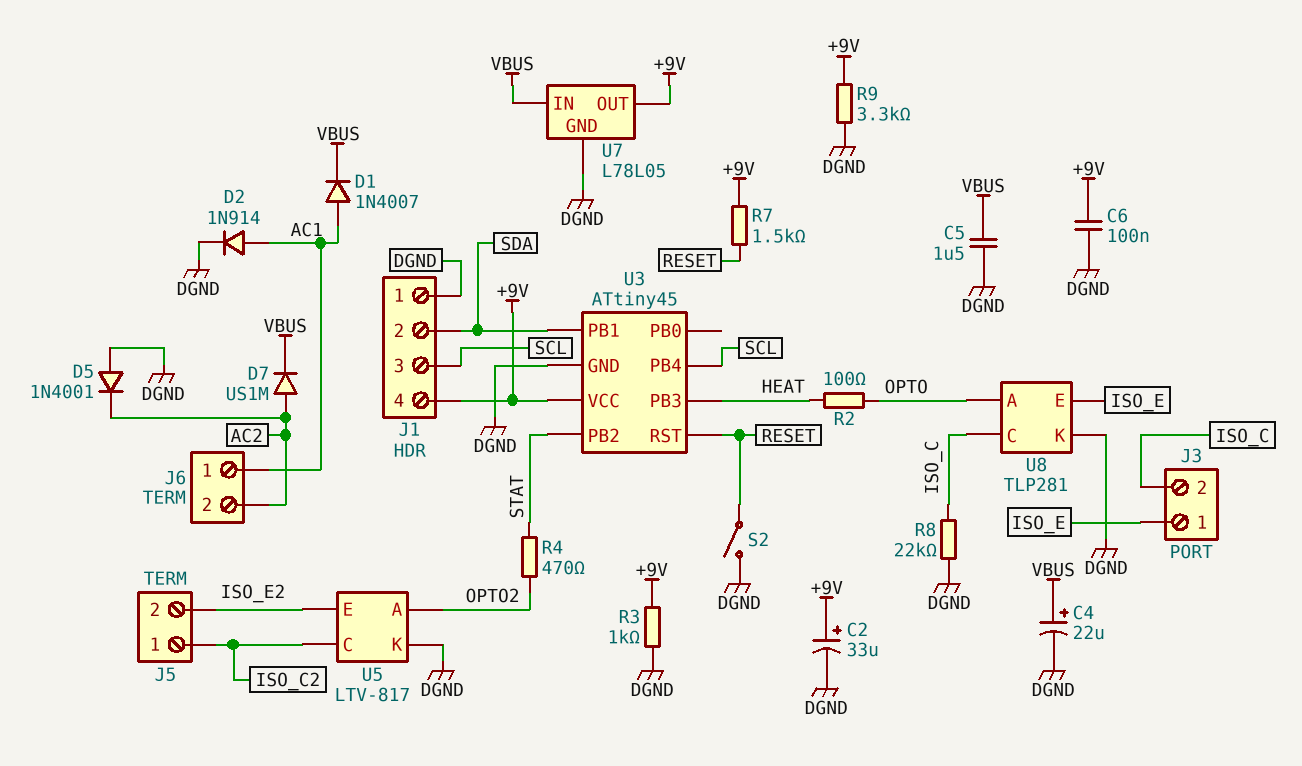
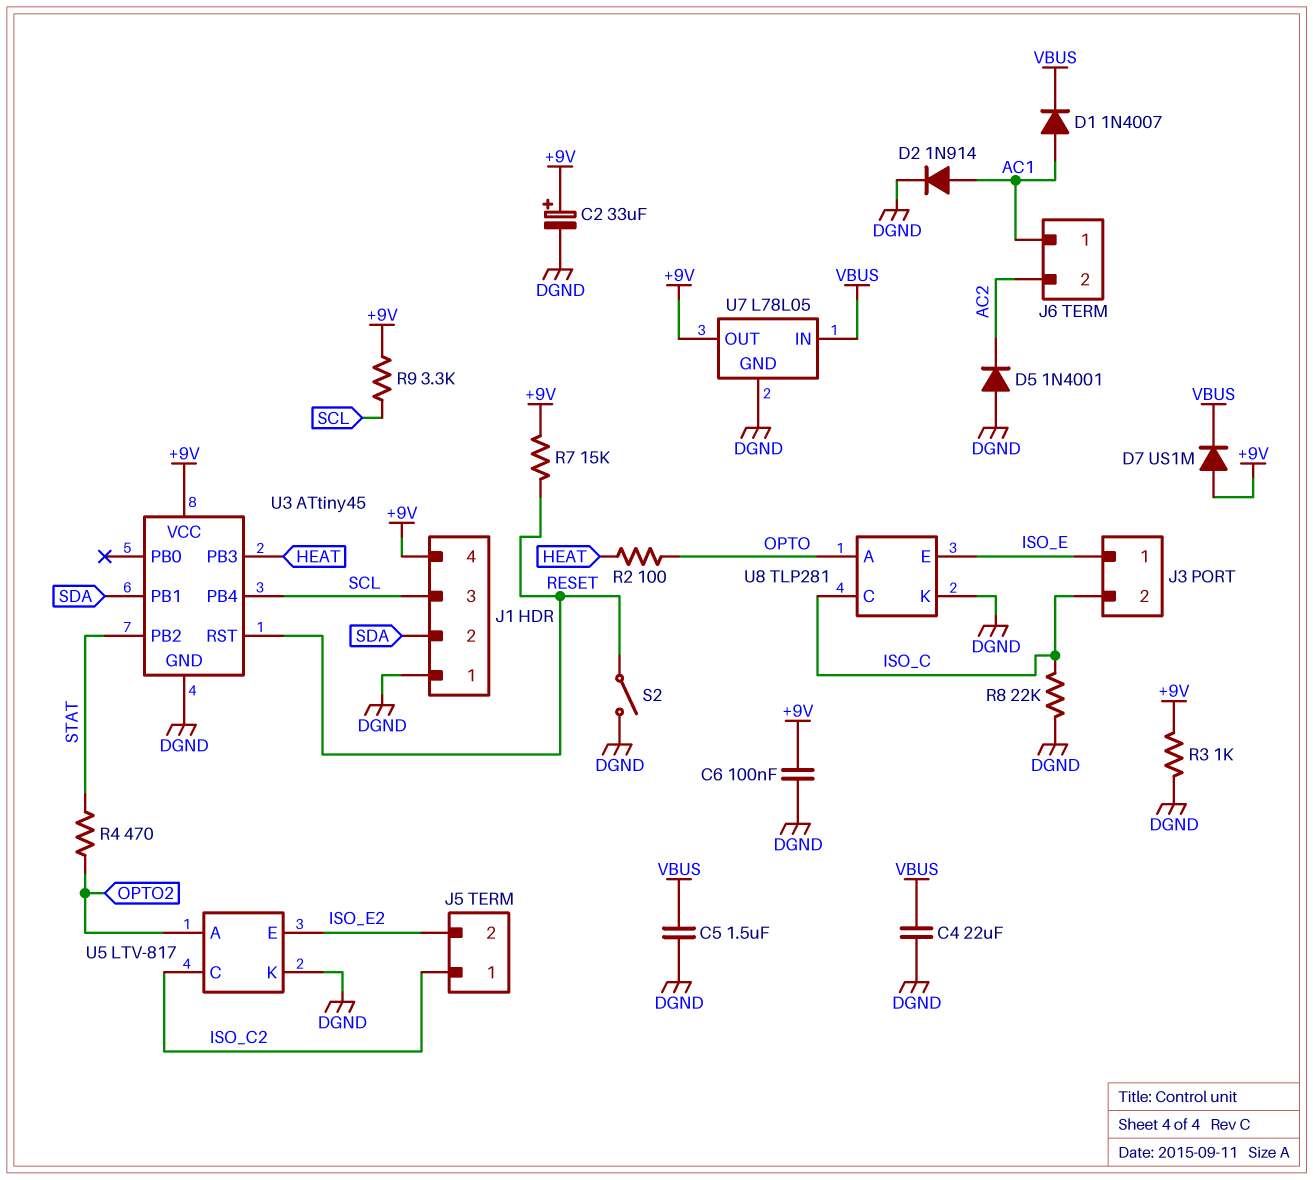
C4: 22uF (plus VBUS, minus DGND) -> 22uF (DGND, VBUS)
D7: diode US1M (A AC2, K VBUS) -> diode US1M (A +9V, K VBUS)
R7: 1.5k (+9V, RESET) -> 15k (+9V, RESET)
R9: 3.3k (+9V, DGND) -> 3.3k (+9V, SCL)

